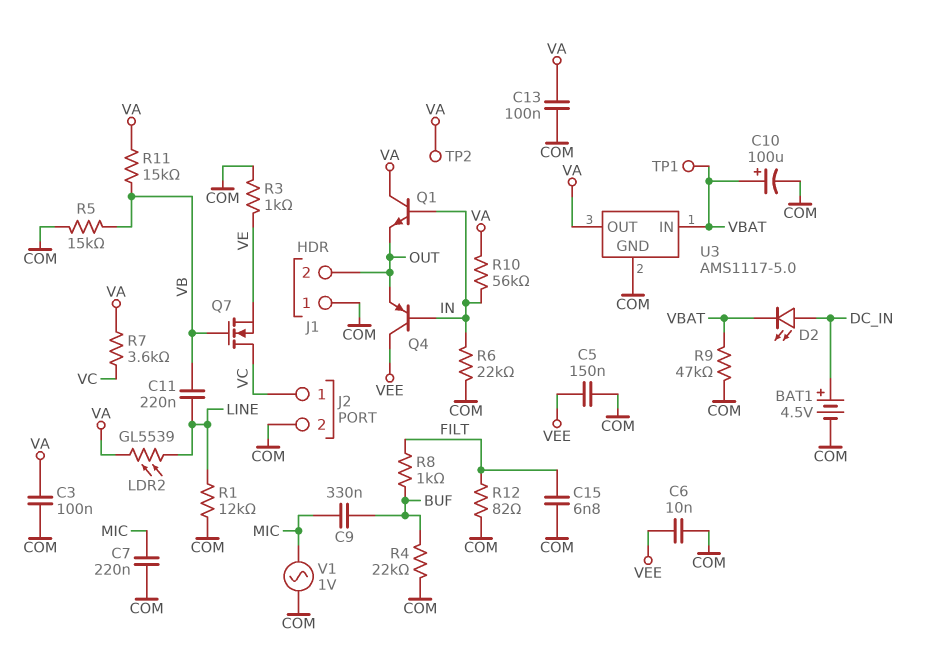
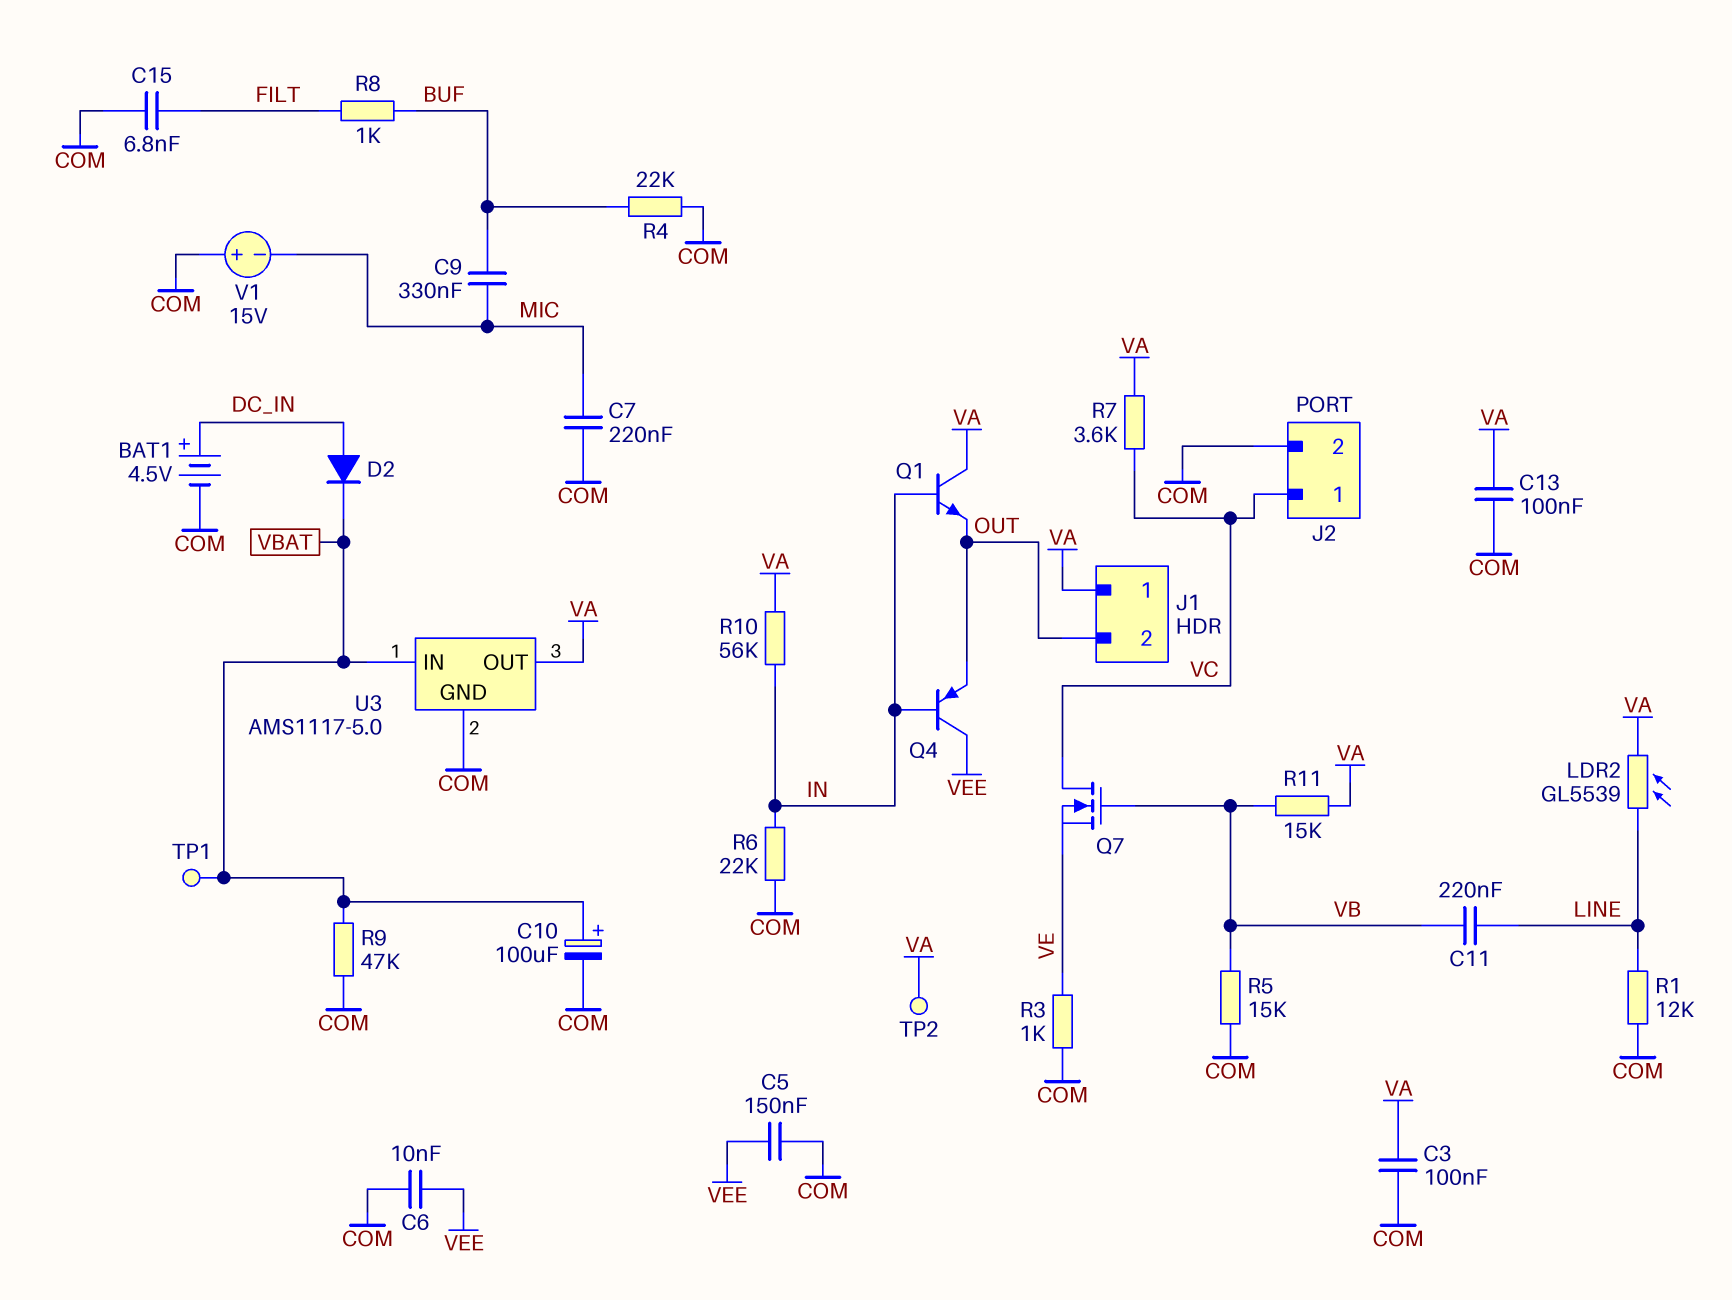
D2: LED (A DC_IN, K VBAT) -> diode (A DC_IN, K VBAT)
J1 pin 1: COM -> VA
R12: 82 (COM, FILT) -> none
V1: AC 1V (COM, MIC) -> 15V (plus COM, minus MIC)

